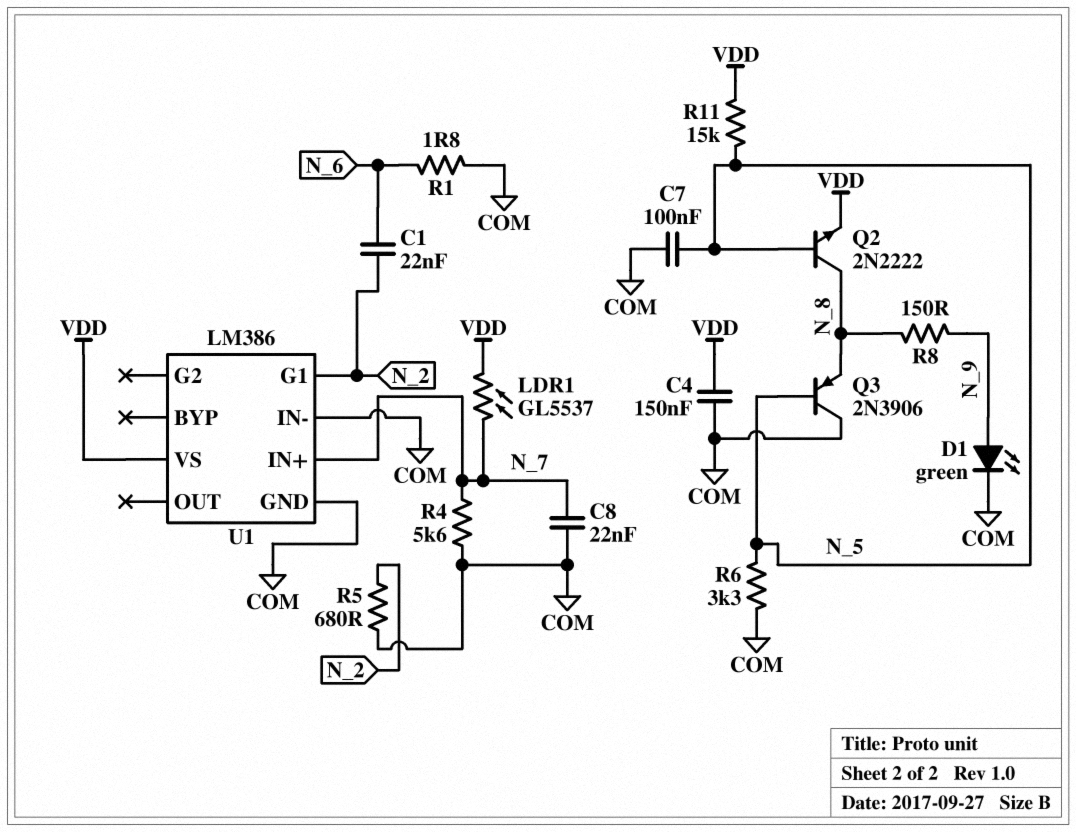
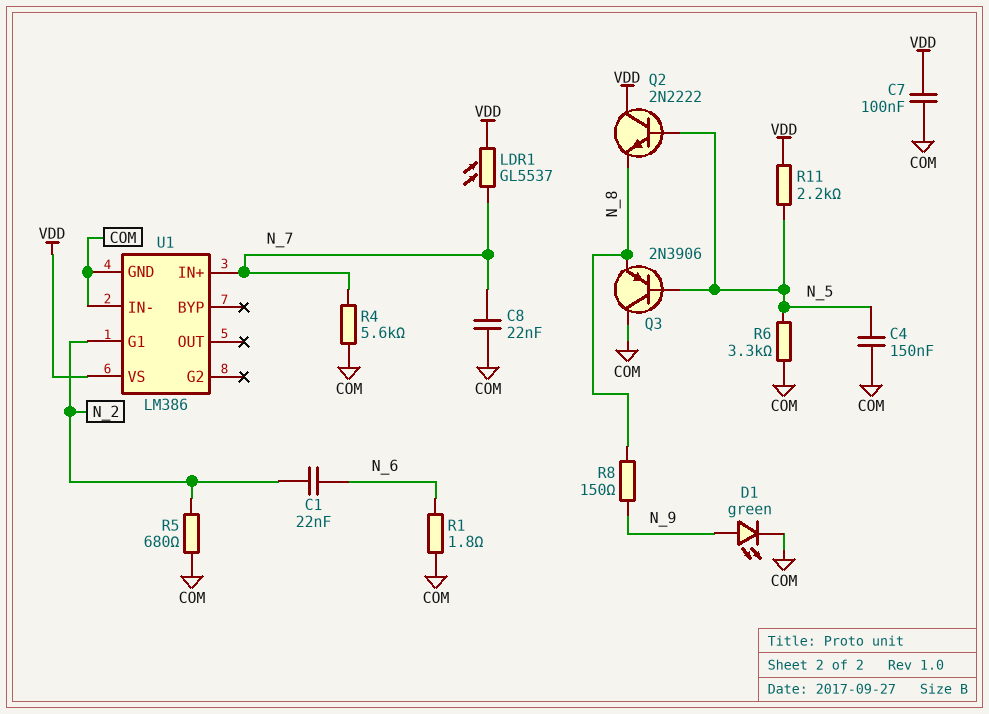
C4: 150nF (COM, VDD) -> 150nF (COM, N_5)
C7: 100nF (COM, N_5) -> 100nF (COM, VDD)
Q2: NPN 2N2222 (B N_5, C N_8, E VDD) -> NPN 2N2222 (B N_5, C VDD, E N_8)
R11: 15k (N_5, VDD) -> 2.2k (N_5, VDD)

